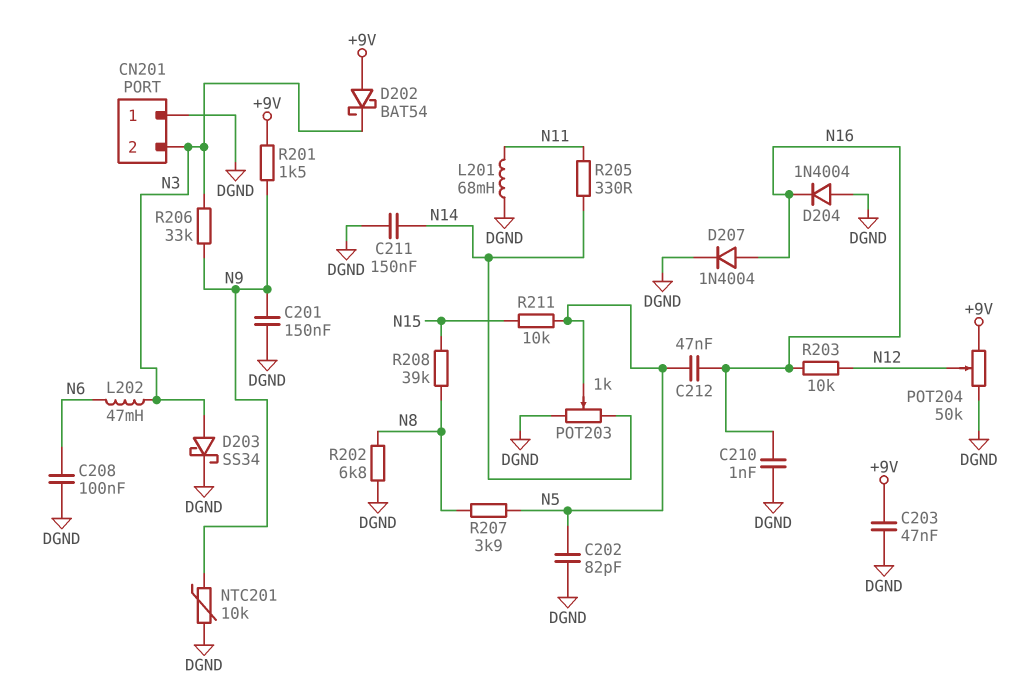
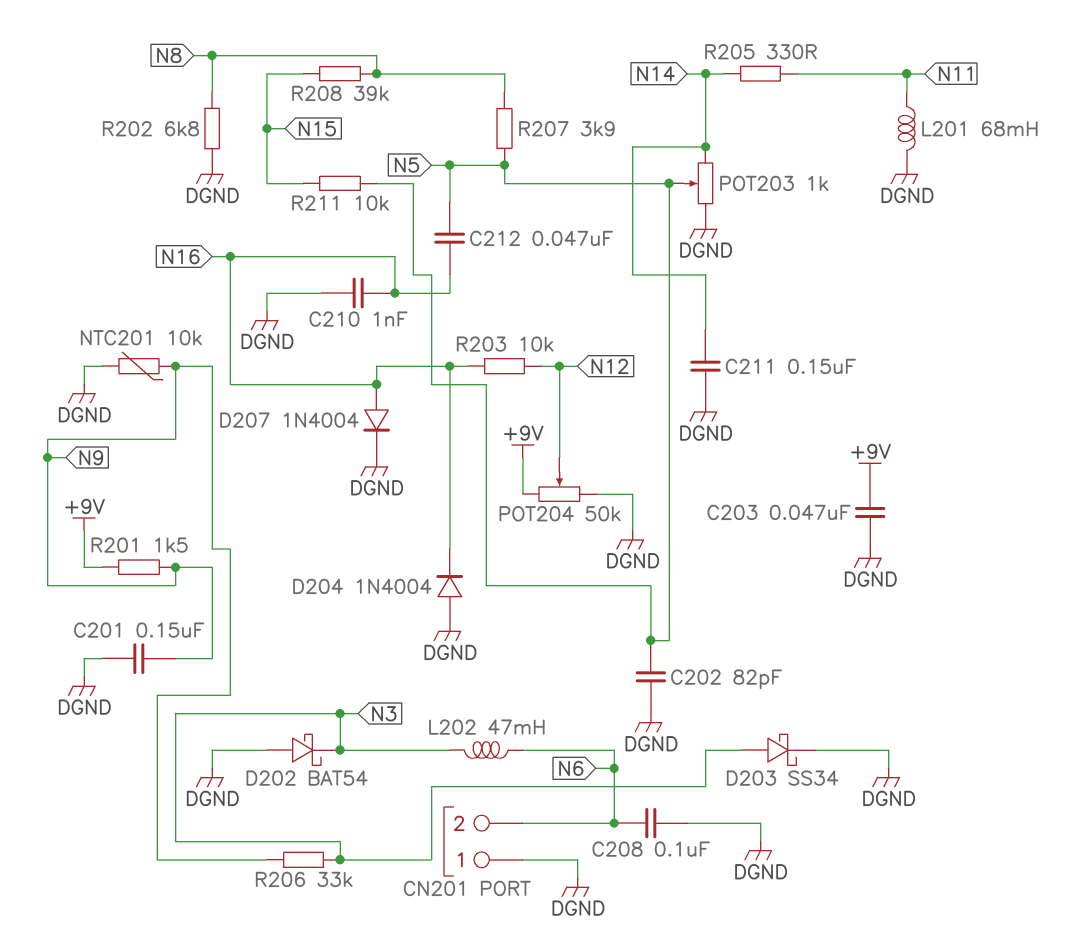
CN201 pin 2: N3 -> N6
D202: schottky BAT54 (A +9V, K N3) -> schottky BAT54 (A DGND, K N3)

